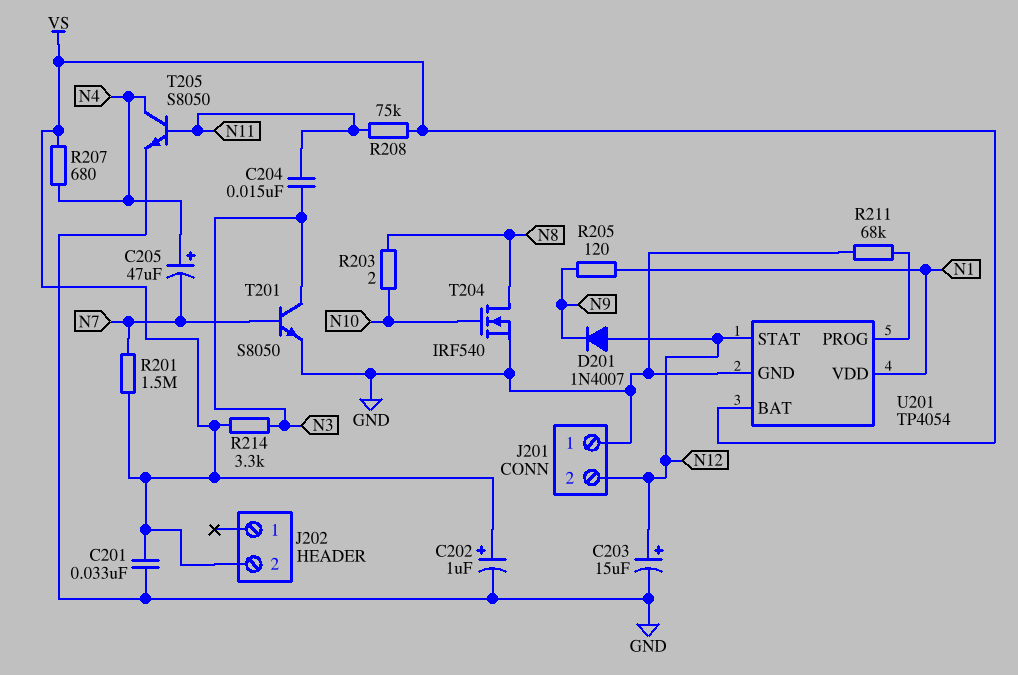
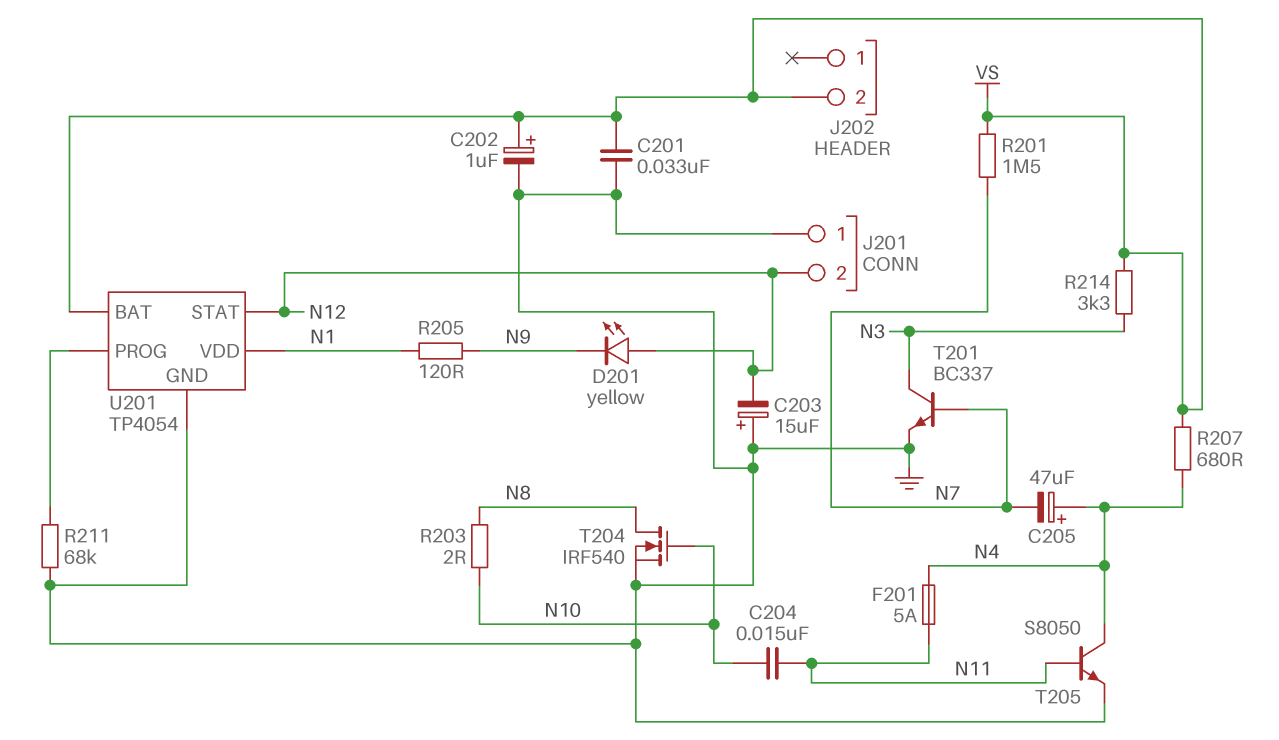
C203: 15uF (plus N12, minus GND) -> 15uF (plus GND, minus N12)
C204: 15nF (N3, N11) -> 15nF (N10, N11)
D201: diode 1N4007 (A N12, K N9) -> LED yellow (A N12, K N9)
F201: none -> 5A (N4, N11)
R208: 75k (N11, VS) -> none
T201: NPN S8050 (B N7, C N3, E GND) -> NPN BC337 (B N7, C N3, E GND)

